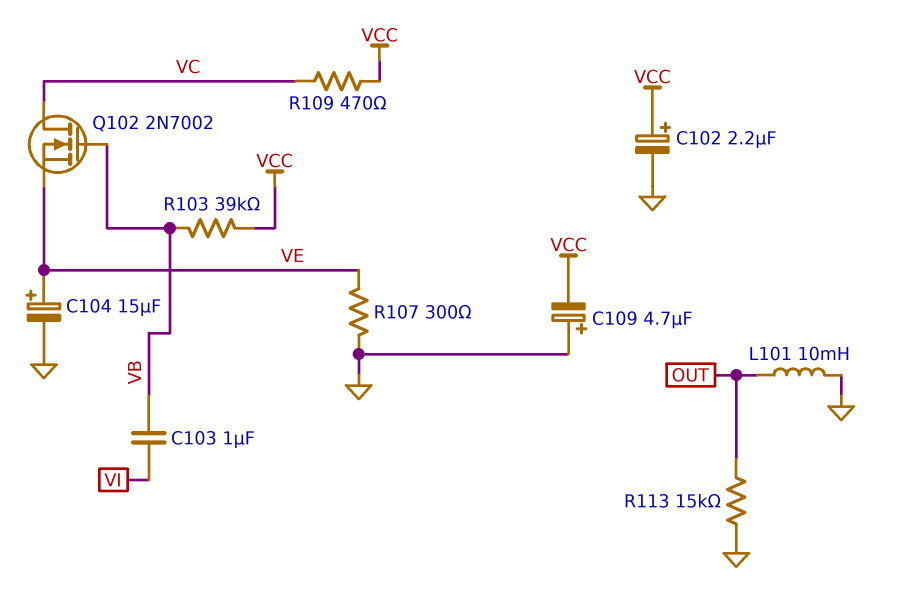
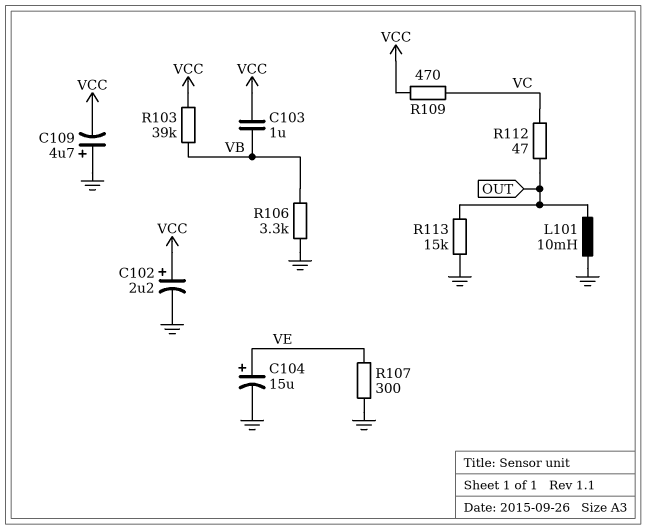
C103: 1uF (VB, VI) -> 1uF (VB, VCC)
Q102: NMOS 2N7002 (G VB, D VC, S VE) -> none
R106: none -> 3.3k (GND, VB)
R112: none -> 47 (OUT, VC)

